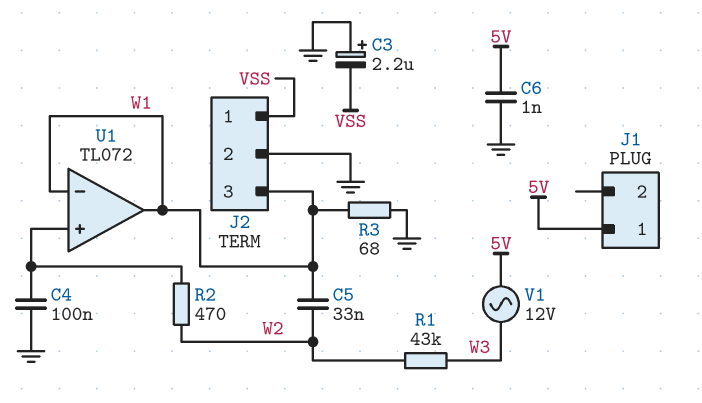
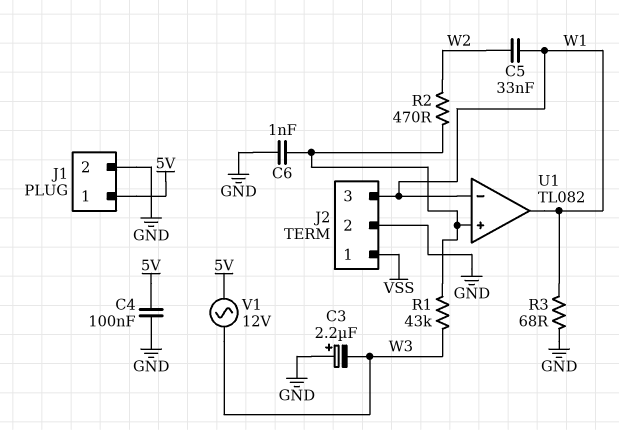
C3: 2.2uF (plus GND, minus VSS) -> 2.2uF (plus GND, minus W3)
C4: 100nF (GND, U1/in+) -> 100nF (5V, GND)
C6: 1nF (5V, GND) -> 1nF (GND, U1/in+)
J1 pin 2: none -> GND
R1: 43k (W2, W3) -> 43k (U1/in+, W3)
U1: TL072 -> TL082

